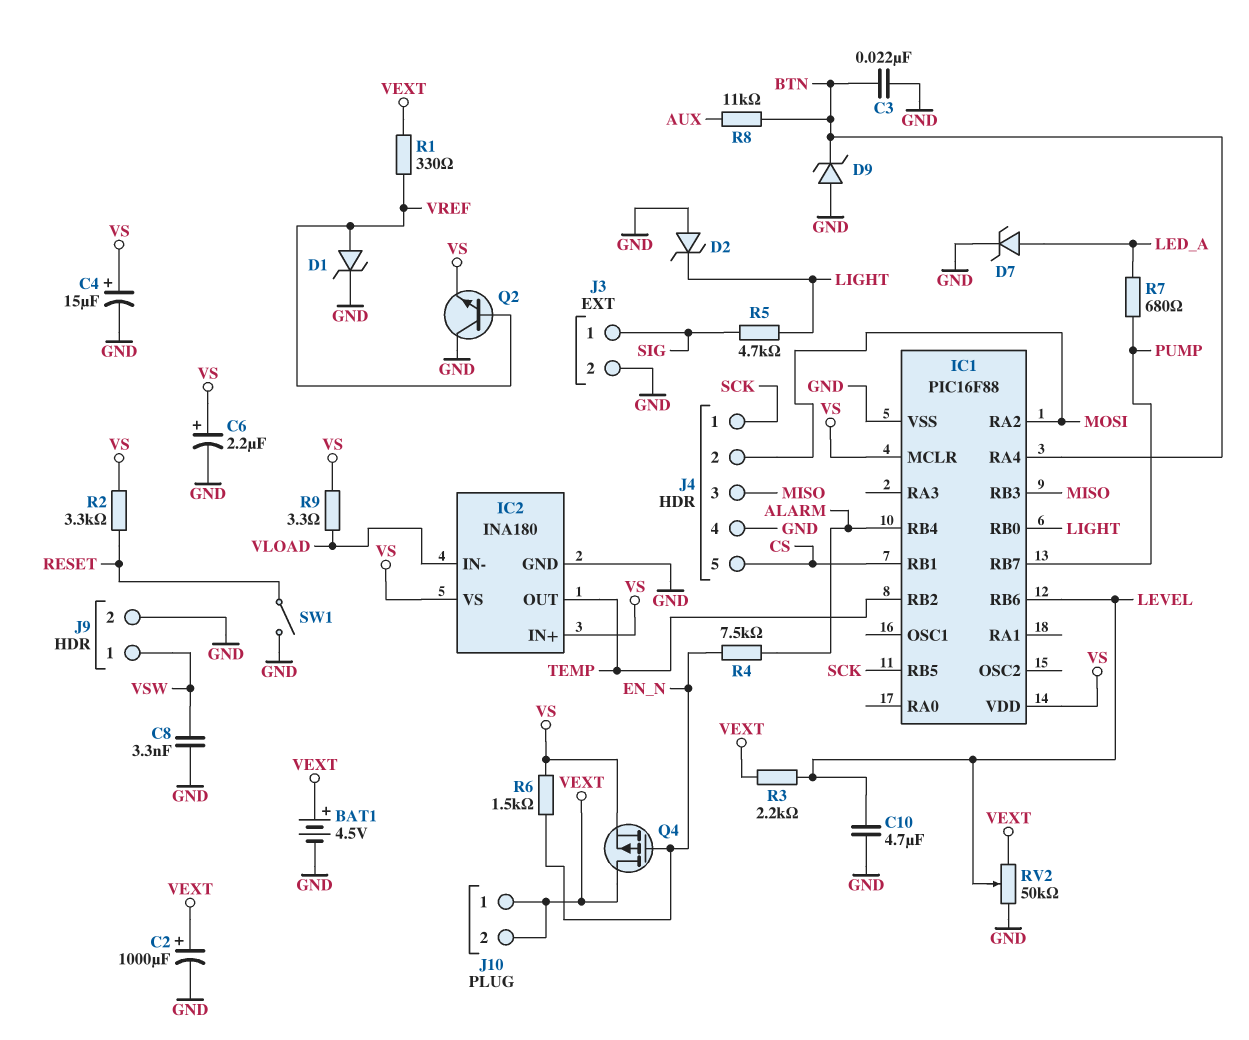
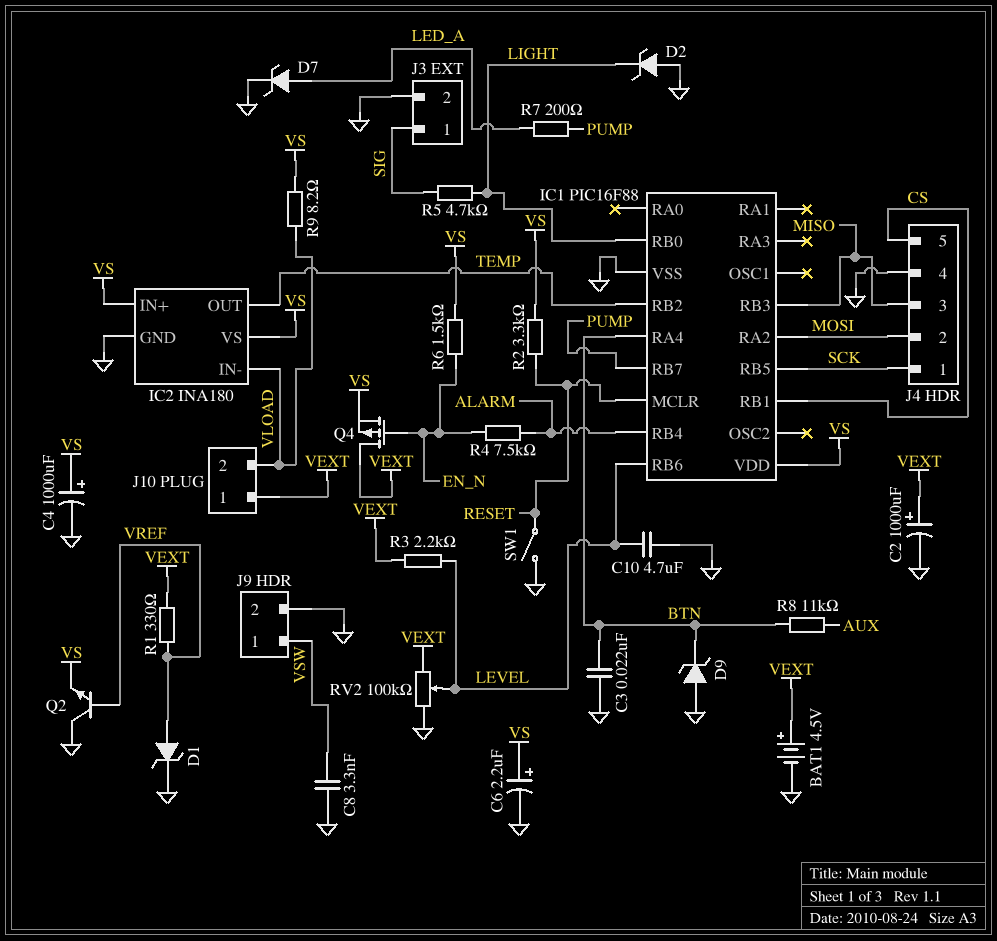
C4: 15uF (plus VS, minus GND) -> 1000uF (plus VS, minus GND)
IC1 pin MCLR: VS -> RESET
J10 pin 2: VEXT -> VLOAD
R7: 680 (LED_A, PUMP) -> 200 (LED_A, PUMP)
R9: 3.3 (VLOAD, VS) -> 8.2 (VLOAD, VS)
RV2: 50k (GND, VEXT, wiper LEVEL) -> 100k (GND, VEXT, wiper LEVEL)

